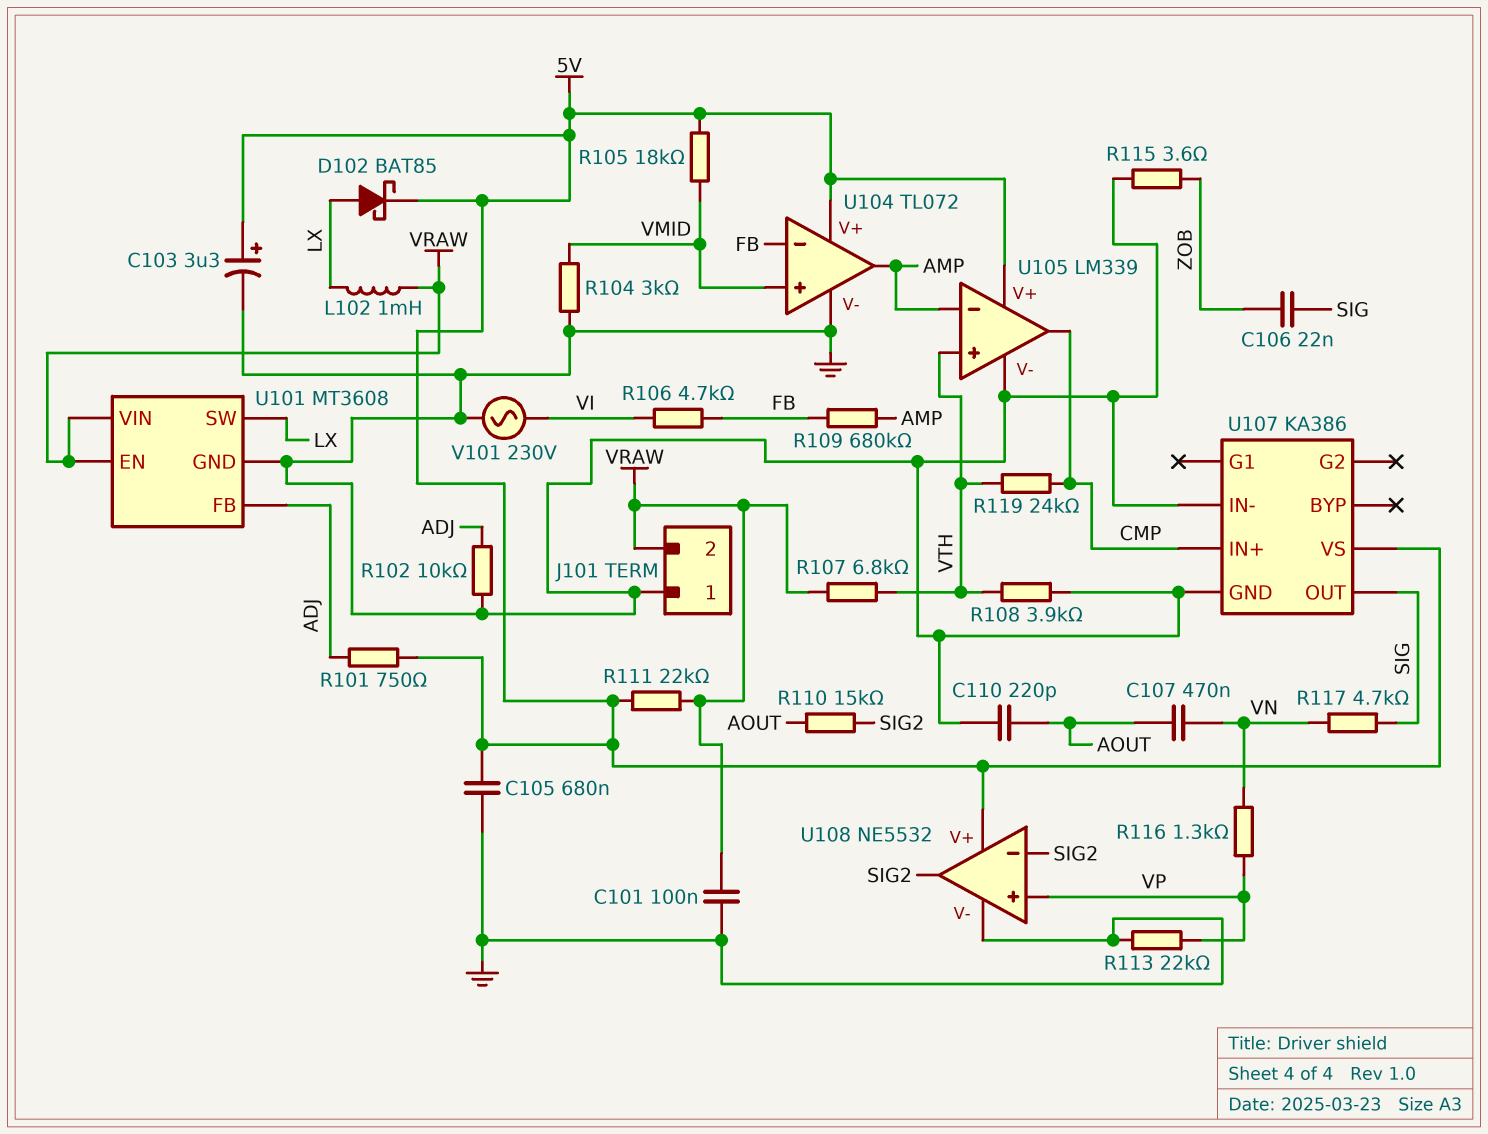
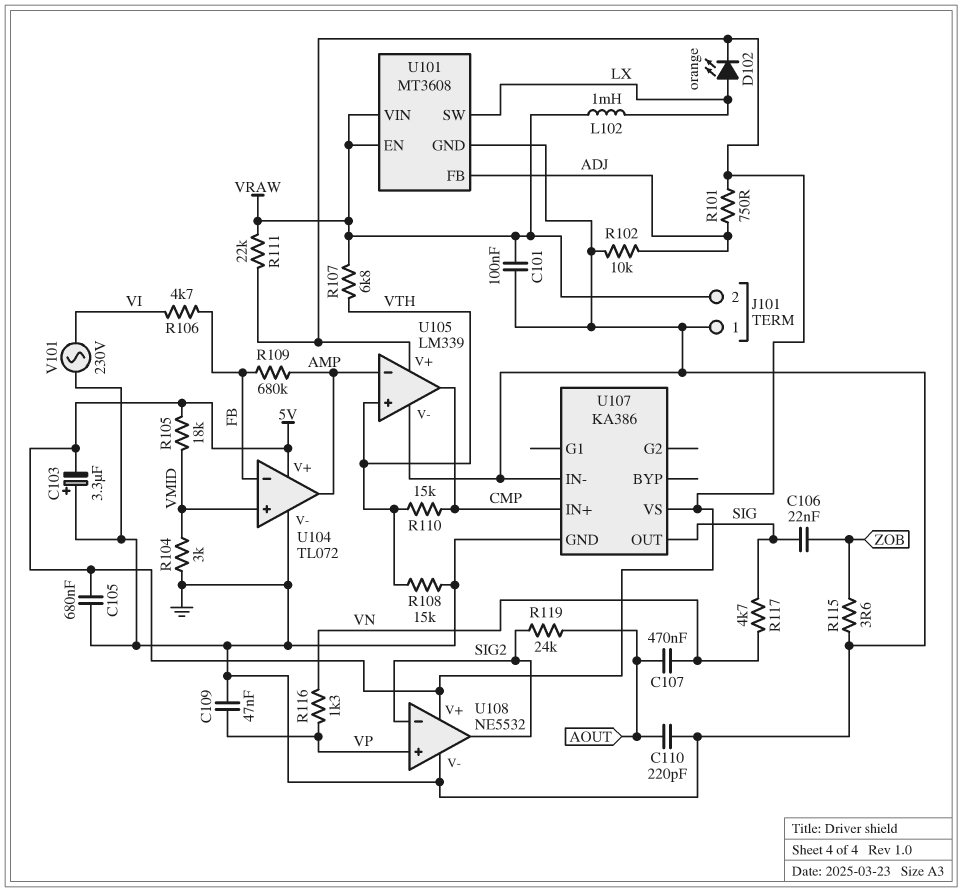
C103: 3.3uF (plus 5V, minus GND) -> 3.3uF (plus GND, minus 5V)
C109: none -> 47nF (GND, VP)
D102: schottky BAT85 (A LX, K 5V) -> LED orange (A LX, K 5V)
R108: 3.9k (GND, VTH) -> 15k (GND, VTH)
R110: 15k (AOUT, SIG2) -> 15k (CMP, VTH)
R113: 22k (GND, VP) -> none
R119: 24k (CMP, VTH) -> 24k (AOUT, SIG2)

